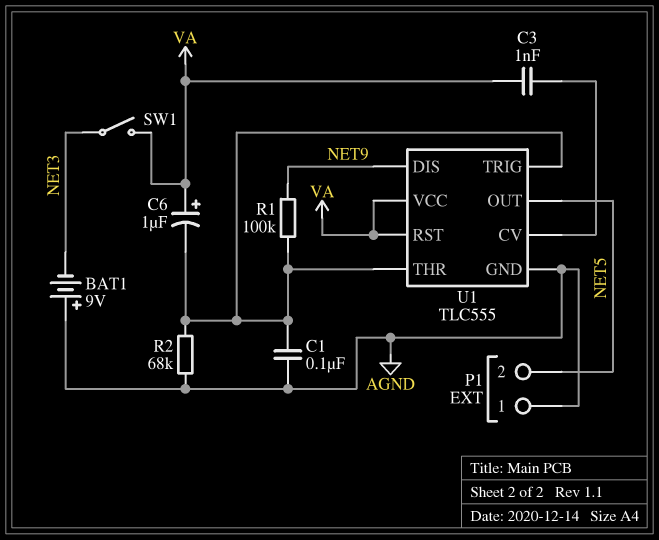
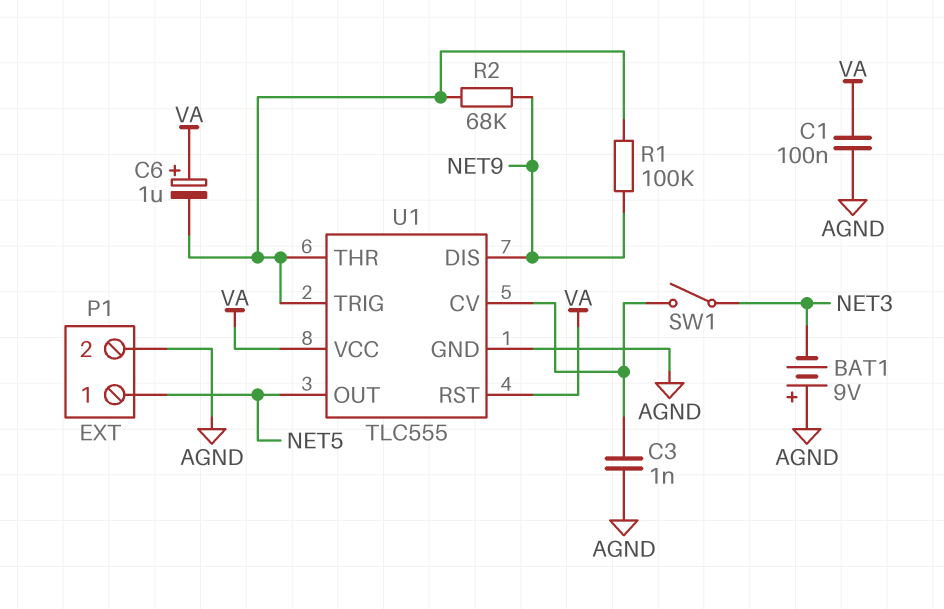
C1: 100nF (AGND, U1/THR) -> 100nF (AGND, VA)
C3: 1nF (U1/CV, VA) -> 1nF (AGND, U1/CV)
P1 pin 1: AGND -> NET5
P1 pin 2: NET5 -> AGND
R2: 68k (AGND, U1/THR) -> 68k (NET9, U1/THR)
SW1: switch (NET3, VA) -> switch (NET3, U1/CV)

